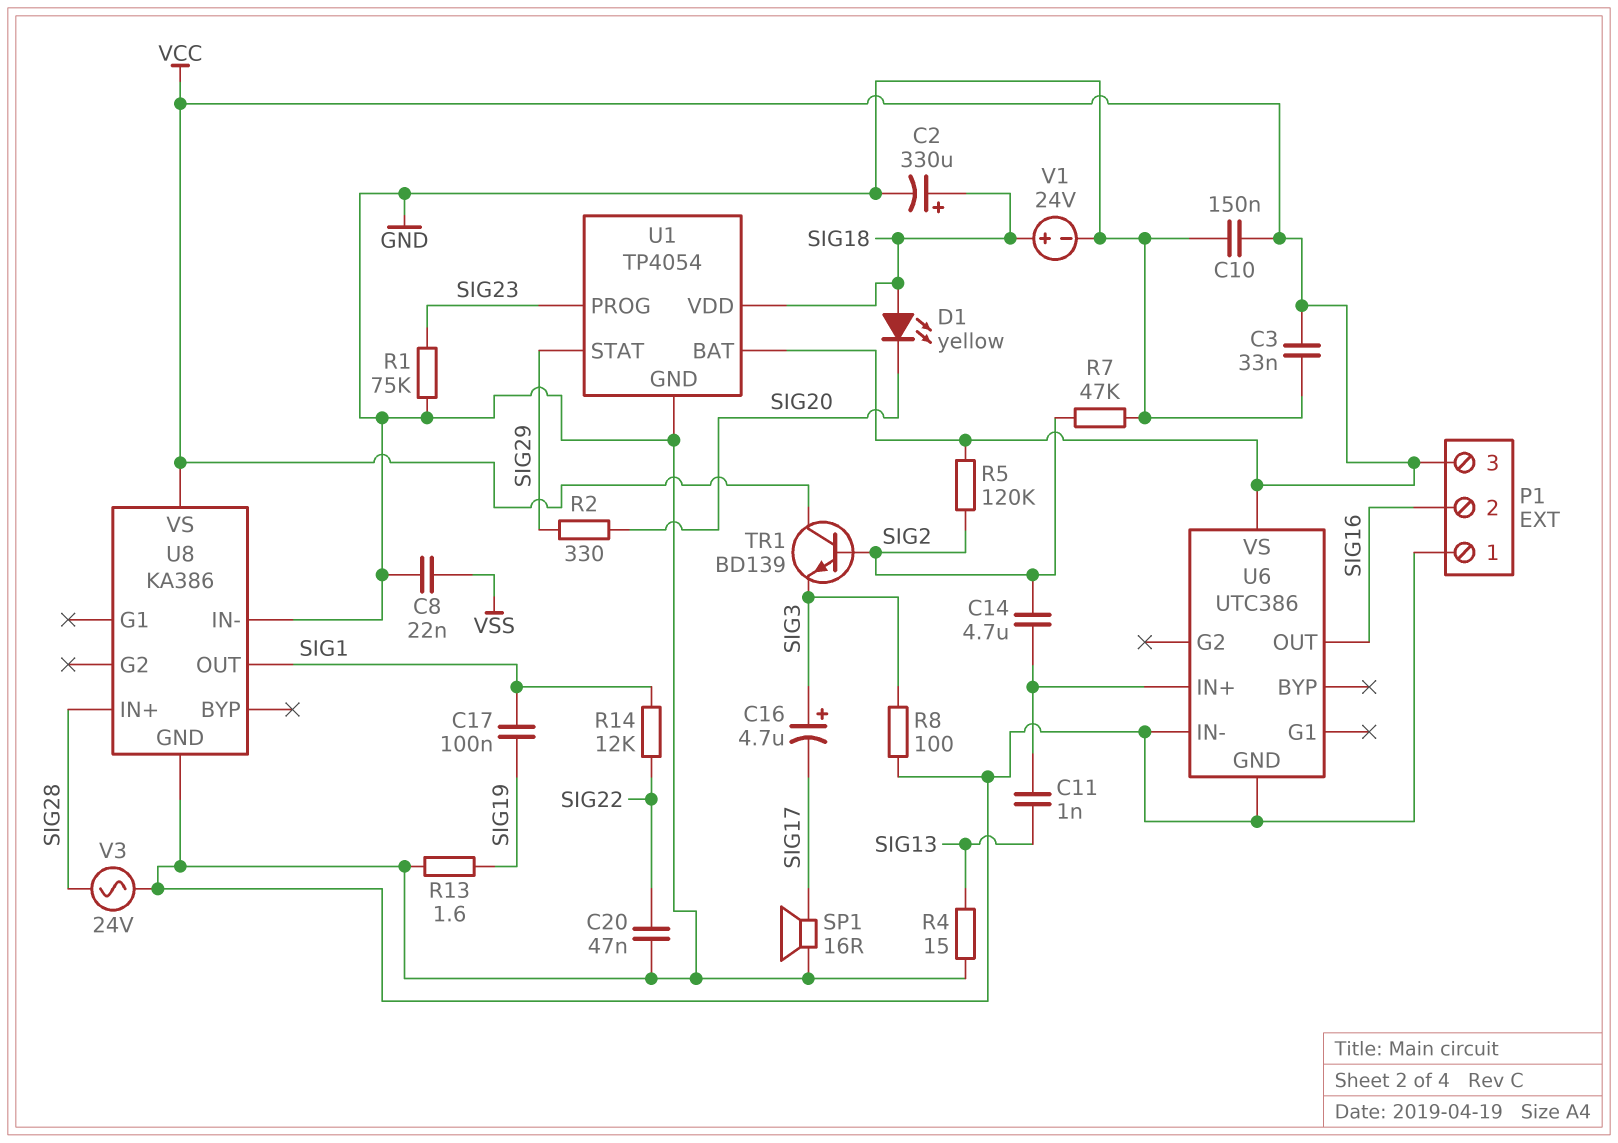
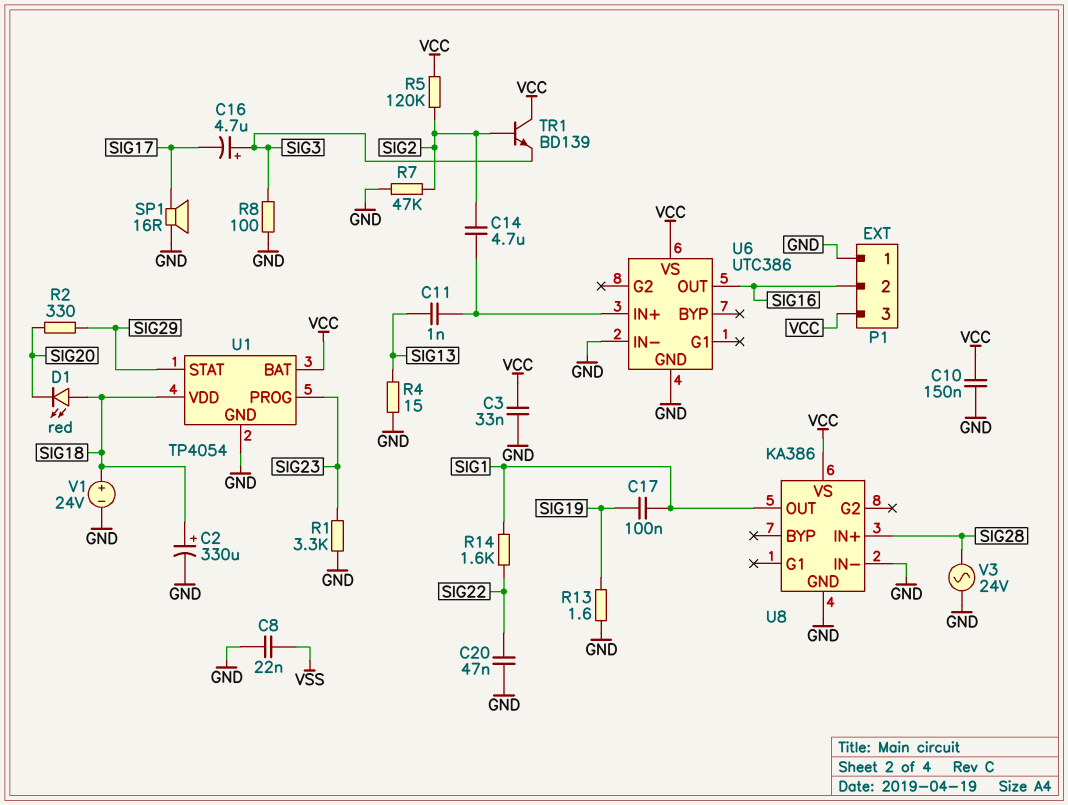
D1: LED yellow (A SIG18, K SIG20) -> LED red (A SIG18, K SIG20)
R1: 75k (GND, SIG23) -> 3.3k (GND, SIG23)
R14: 12k (SIG1, SIG22) -> 1.6k (SIG1, SIG22)

